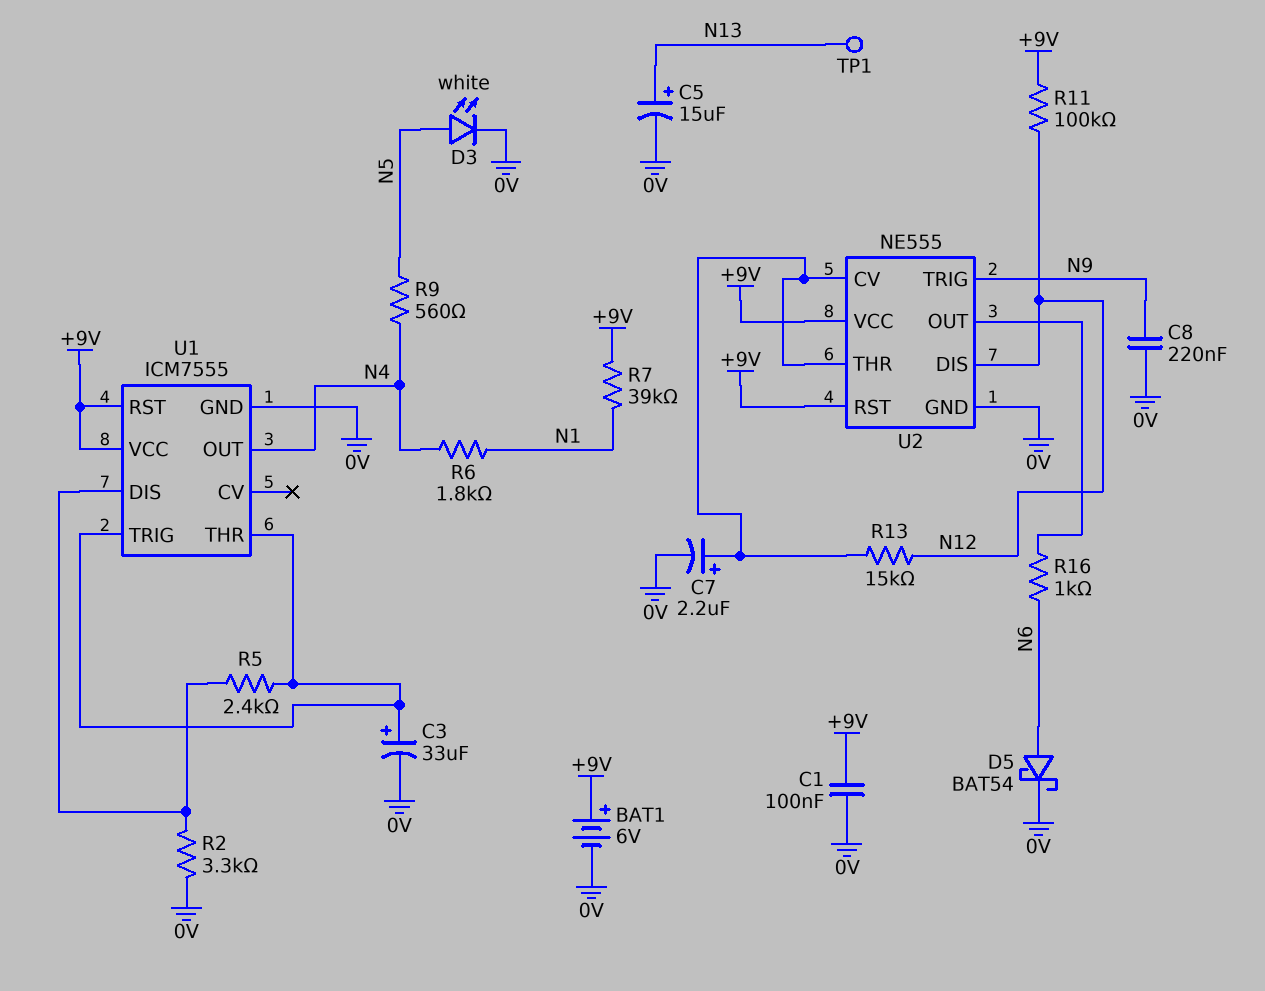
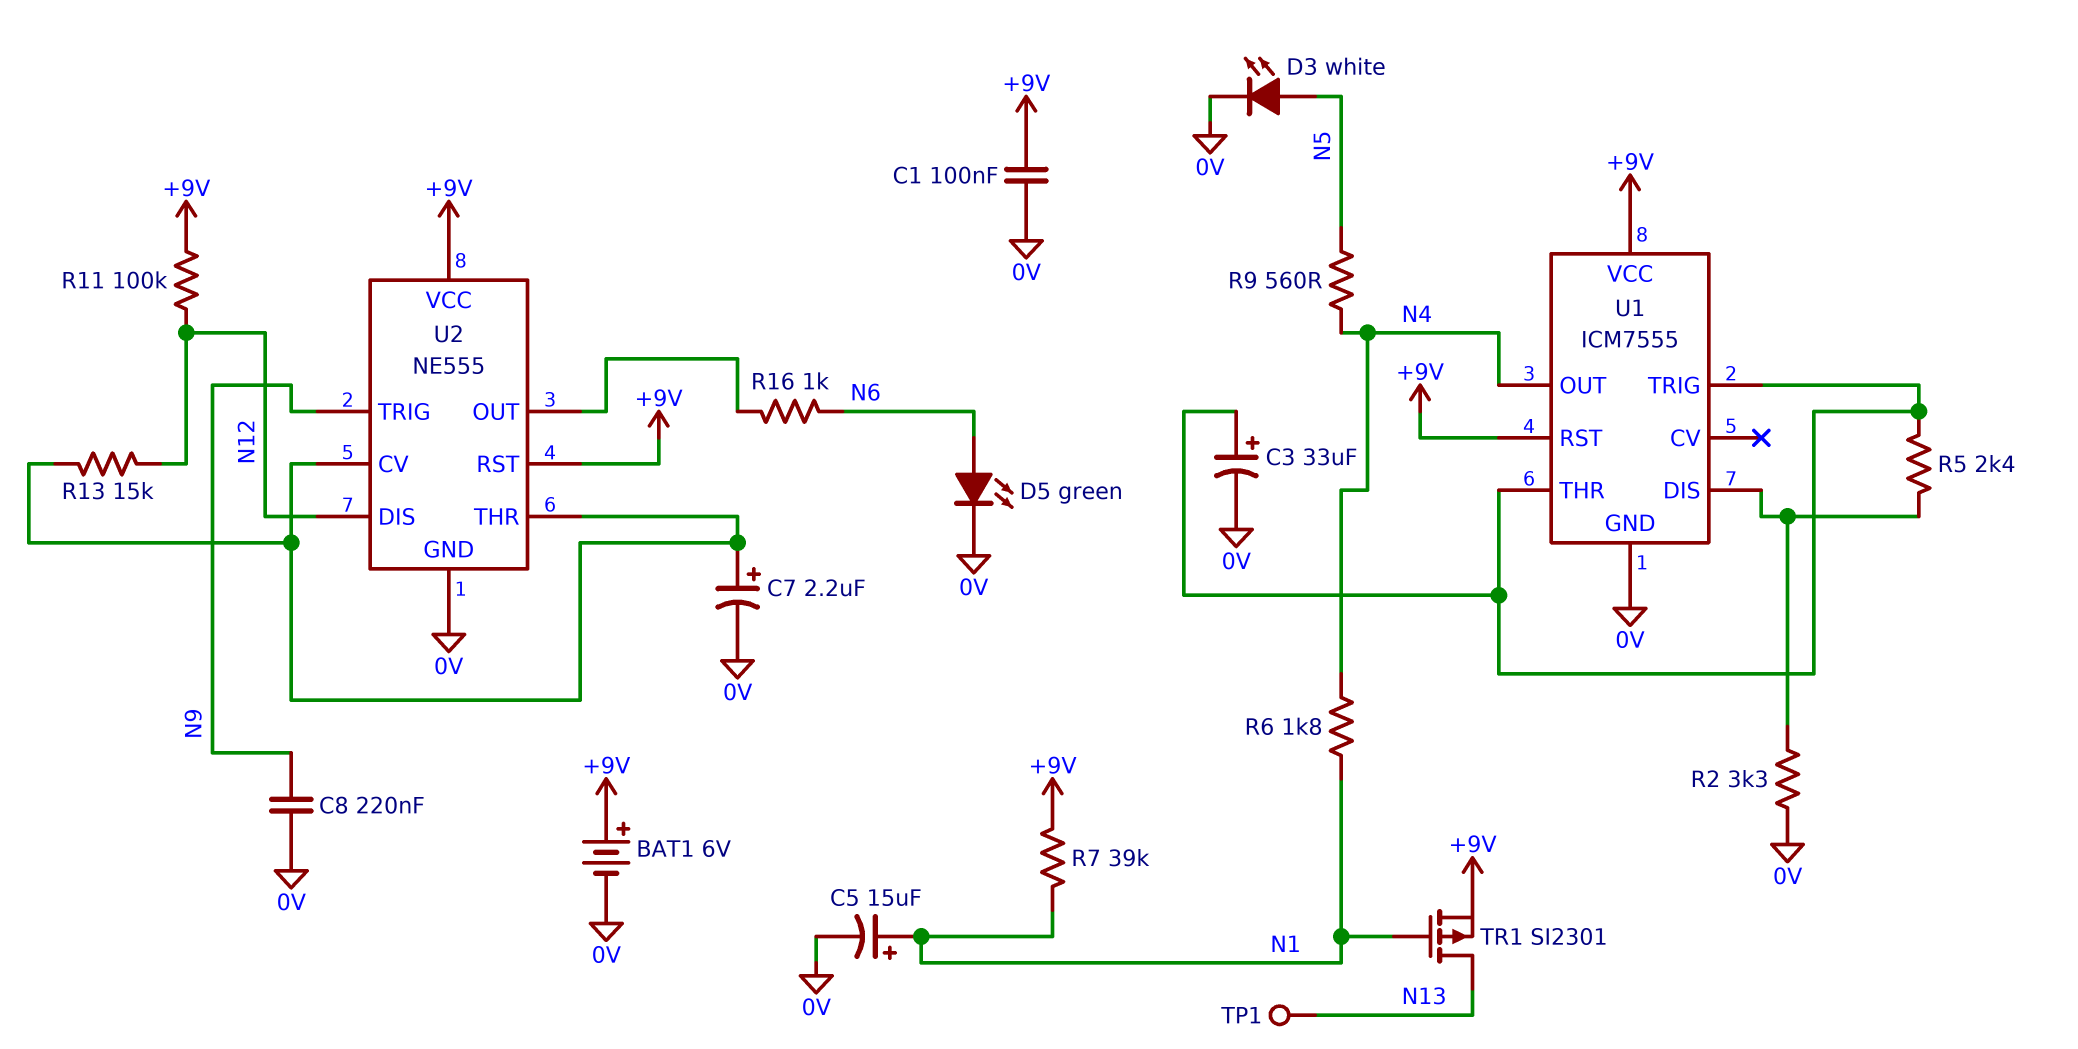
C5: 15uF (plus N13, minus 0V) -> 15uF (plus N1, minus 0V)
D5: schottky BAT54 (A N6, K 0V) -> LED green (A N6, K 0V)
TR1: none -> PMOS SI2301 (G N1, D N13, S +9V)

